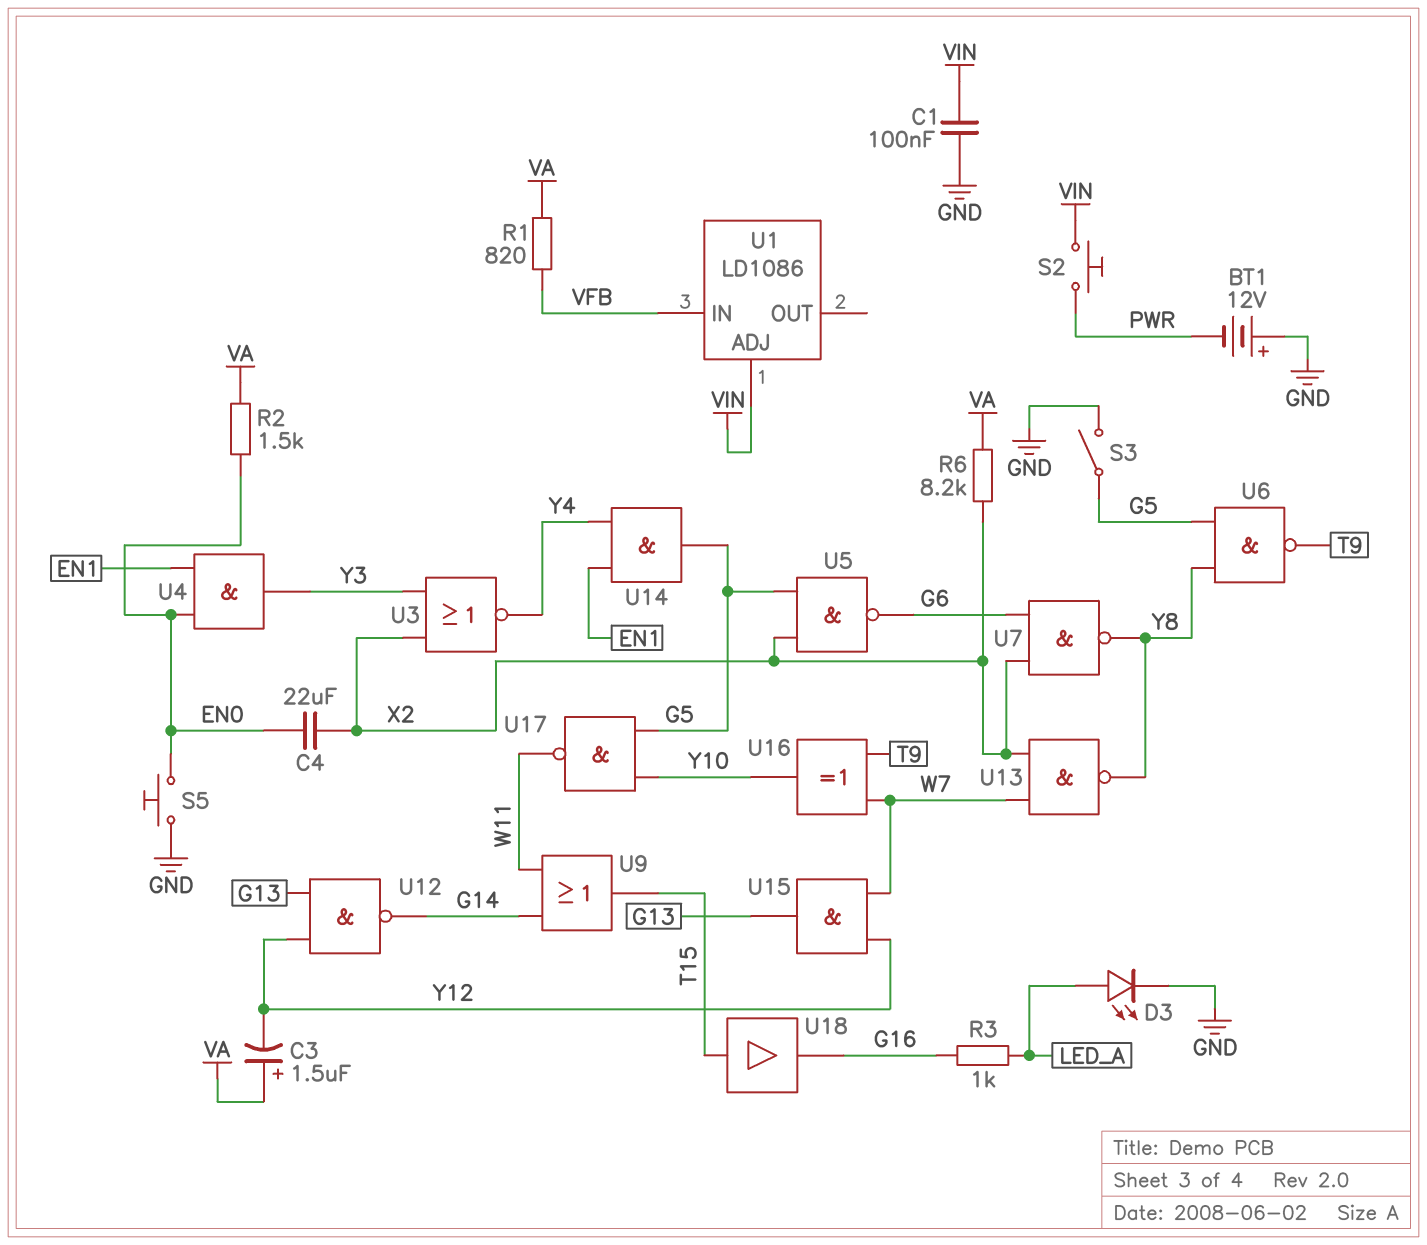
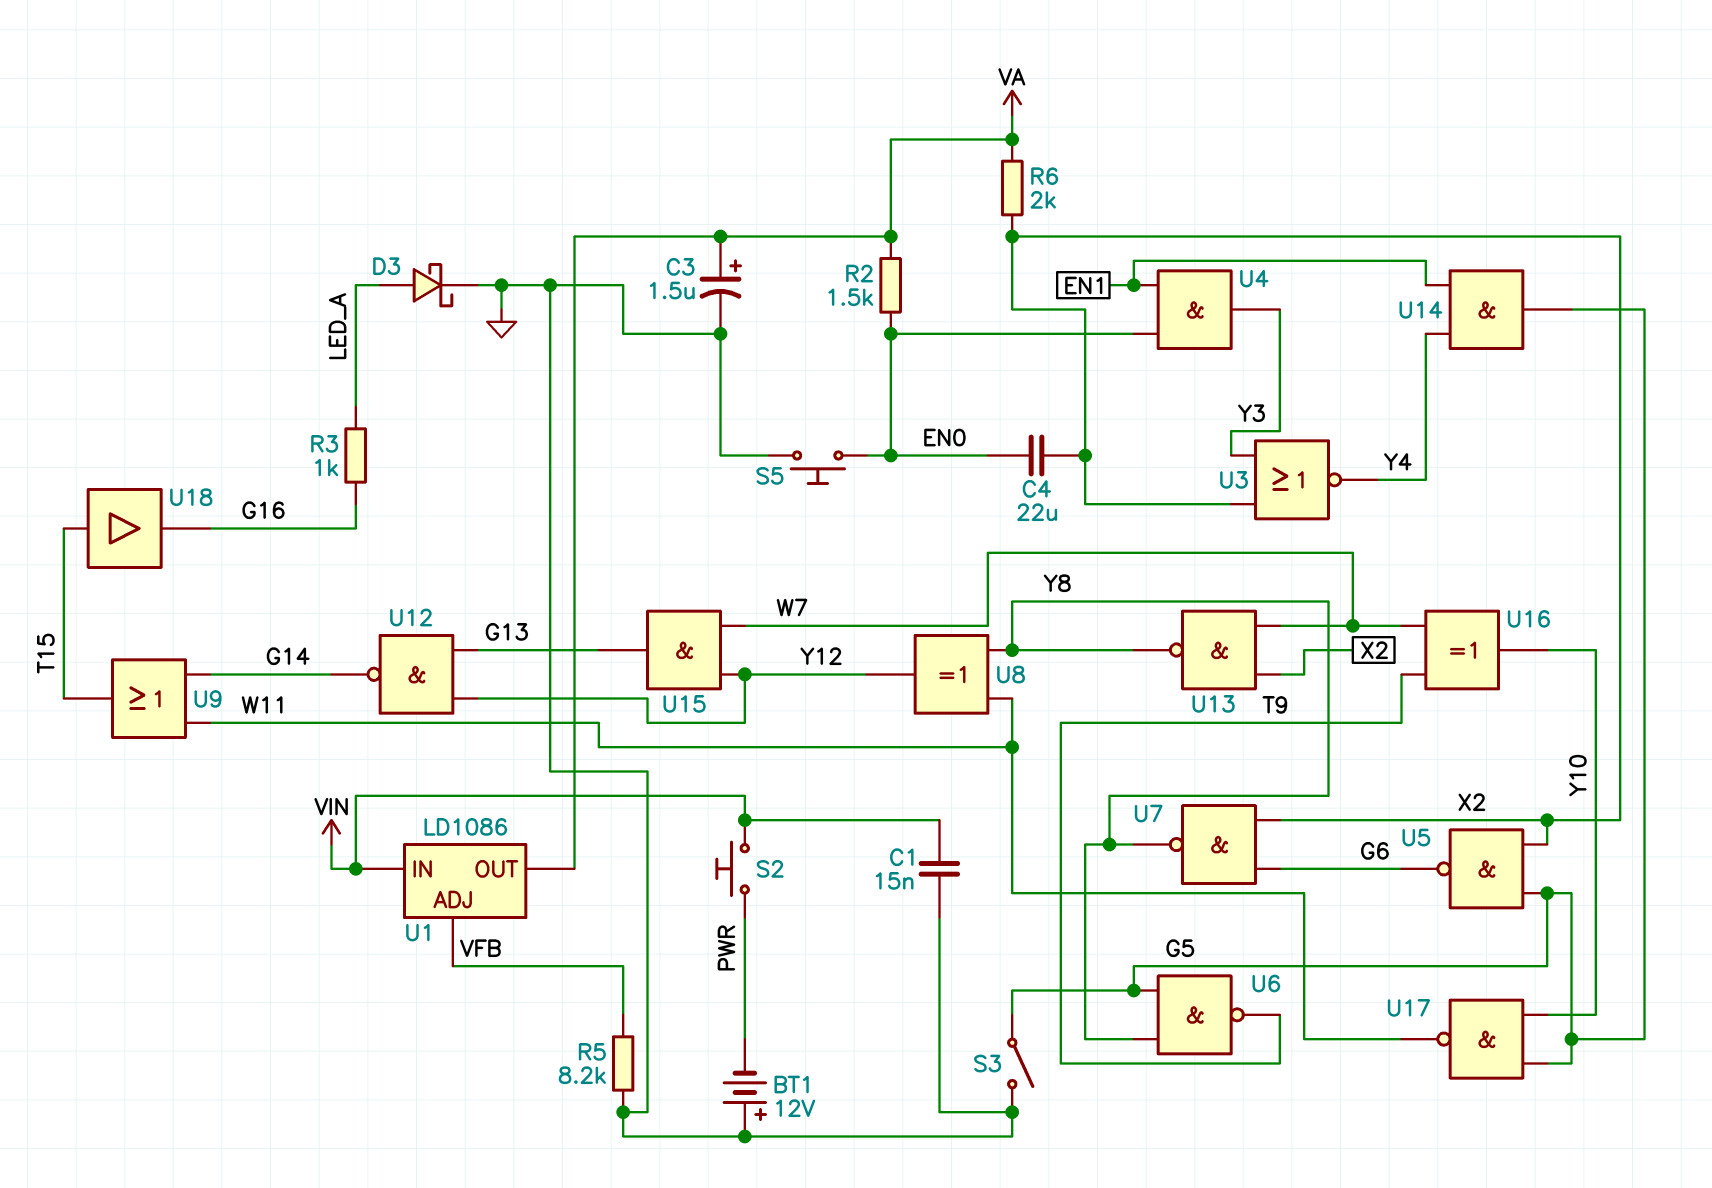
C1: 100nF (GND, VIN) -> 15nF (GND, VIN)
C3: 1.5uF (plus VA, minus Y12) -> 1.5uF (plus VA, minus GND)
D3: LED (A LED_A, K GND) -> schottky (A LED_A, K GND)
R1: 820 (VA, VFB) -> none
R5: none -> 8.2k (GND, VFB)
R6: 8.2k (VA, X2) -> 2k (VA, X2)
U1 pin ADJ: VIN -> VFB
U1 pin IN: VFB -> VIN
U1 pin OUT: none -> VA
U8: none -> XOR (in W11, in Y8, out Y12)

